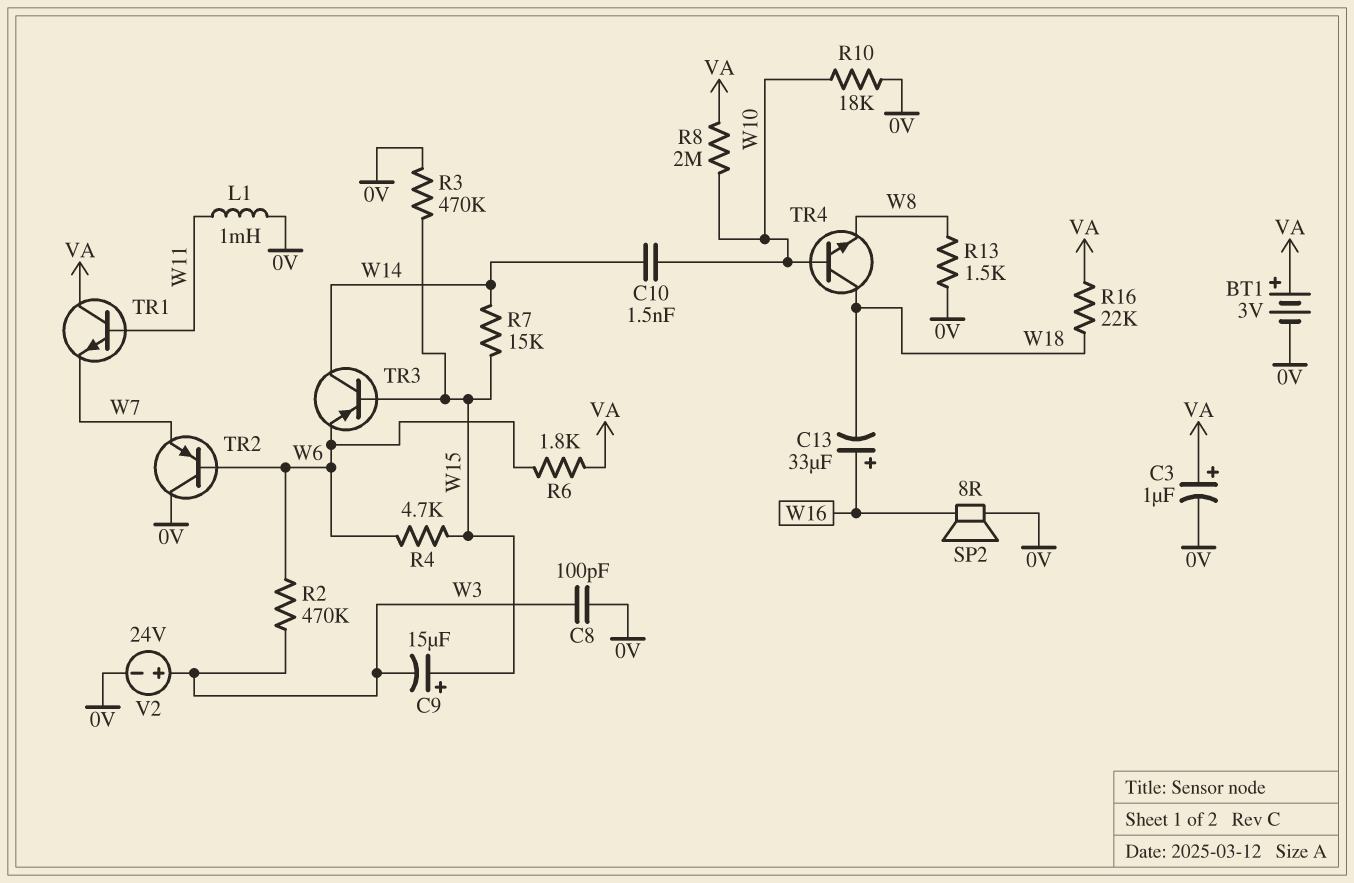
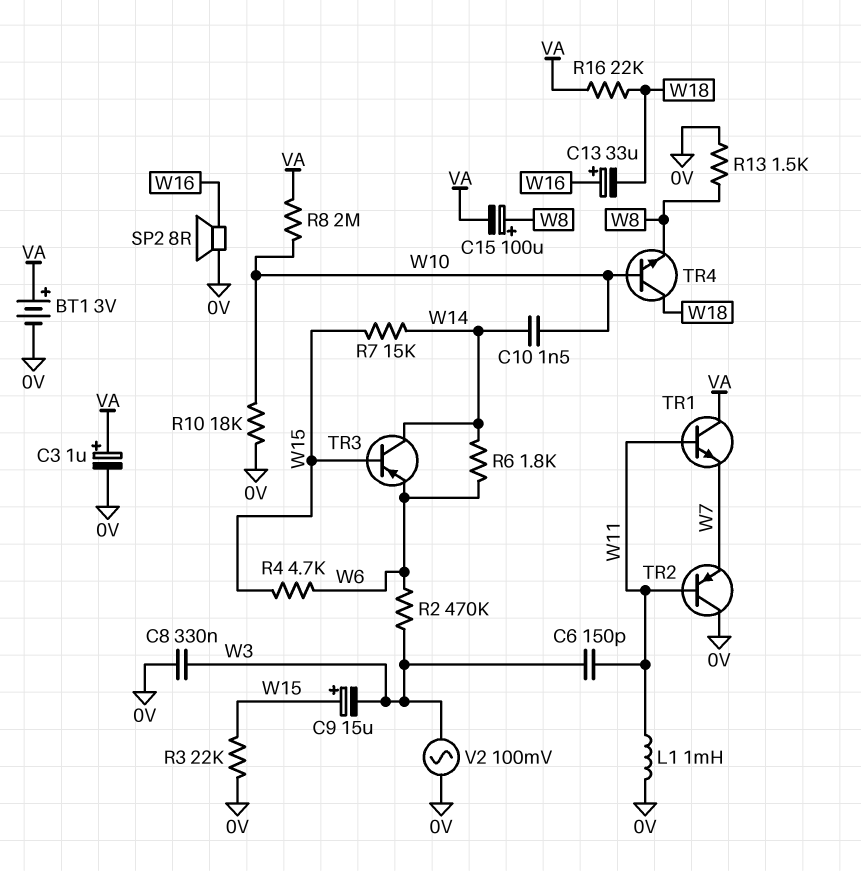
C6: none -> 150pF (W3, W11)
C8: 100pF (0V, W3) -> 330nF (0V, W3)
C15: none -> 100uF (plus W8, minus VA)
R3: 470k (0V, W15) -> 22k (0V, W15)
R6: 1.8k (VA, W6) -> 1.8k (W6, W14)
TR2: PNP (B W6, C 0V, E W7) -> PNP (B W11, C 0V, E W7)
V2: 24V (plus W3, minus 0V) -> AC 100mV (0V, W3)

